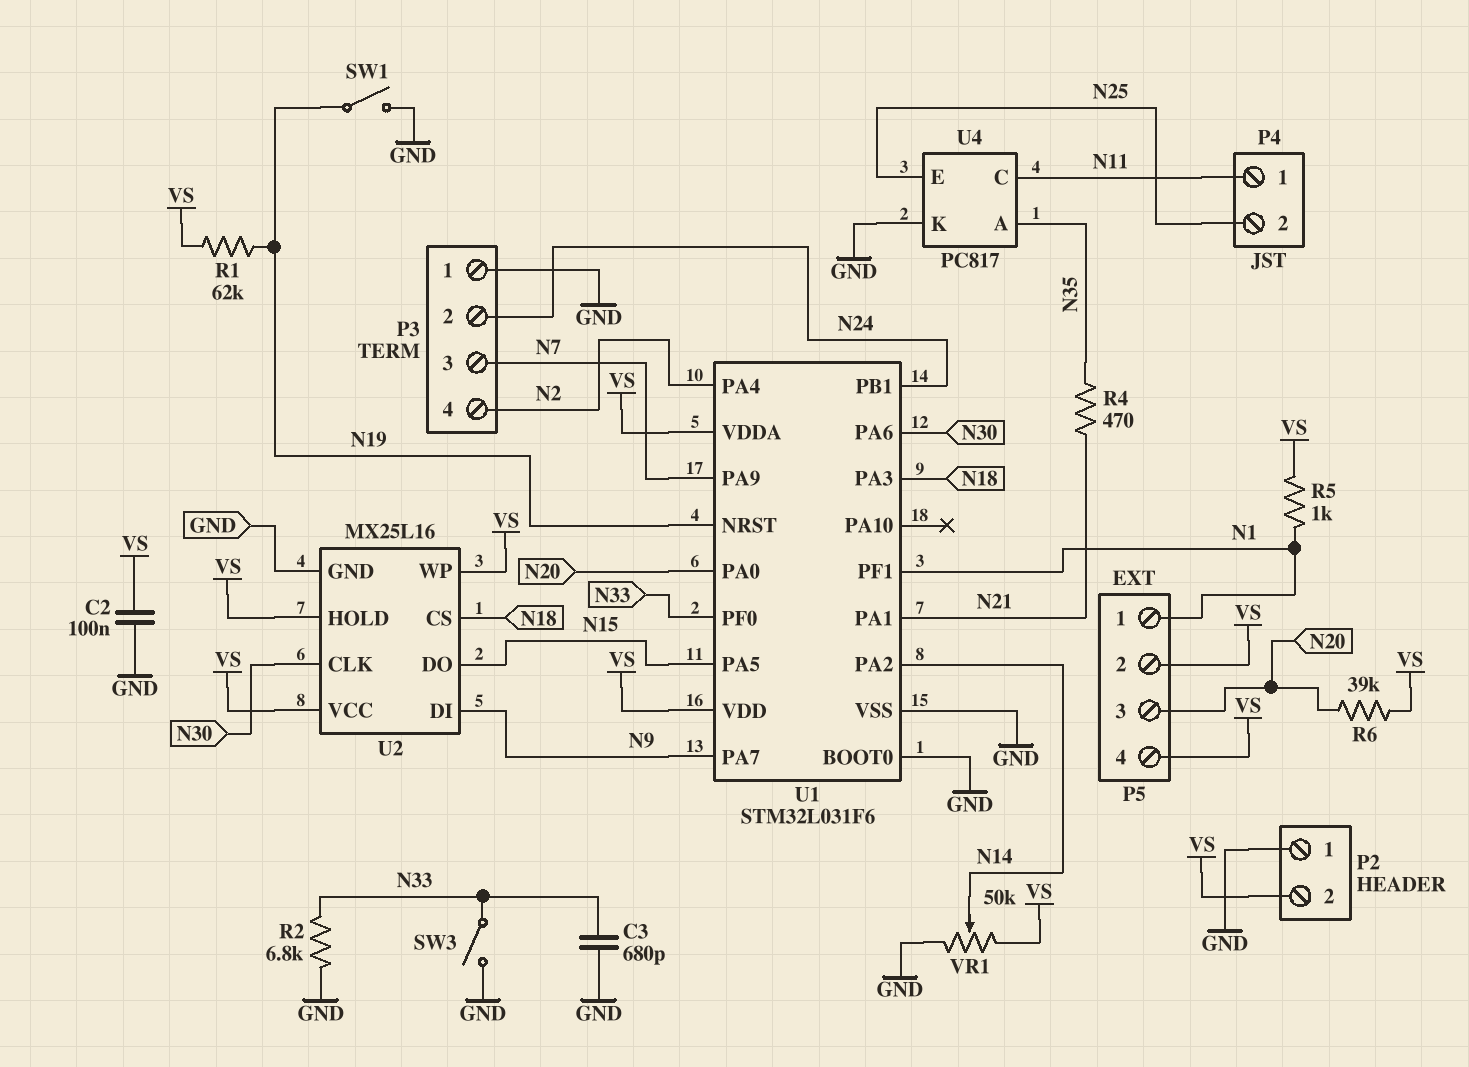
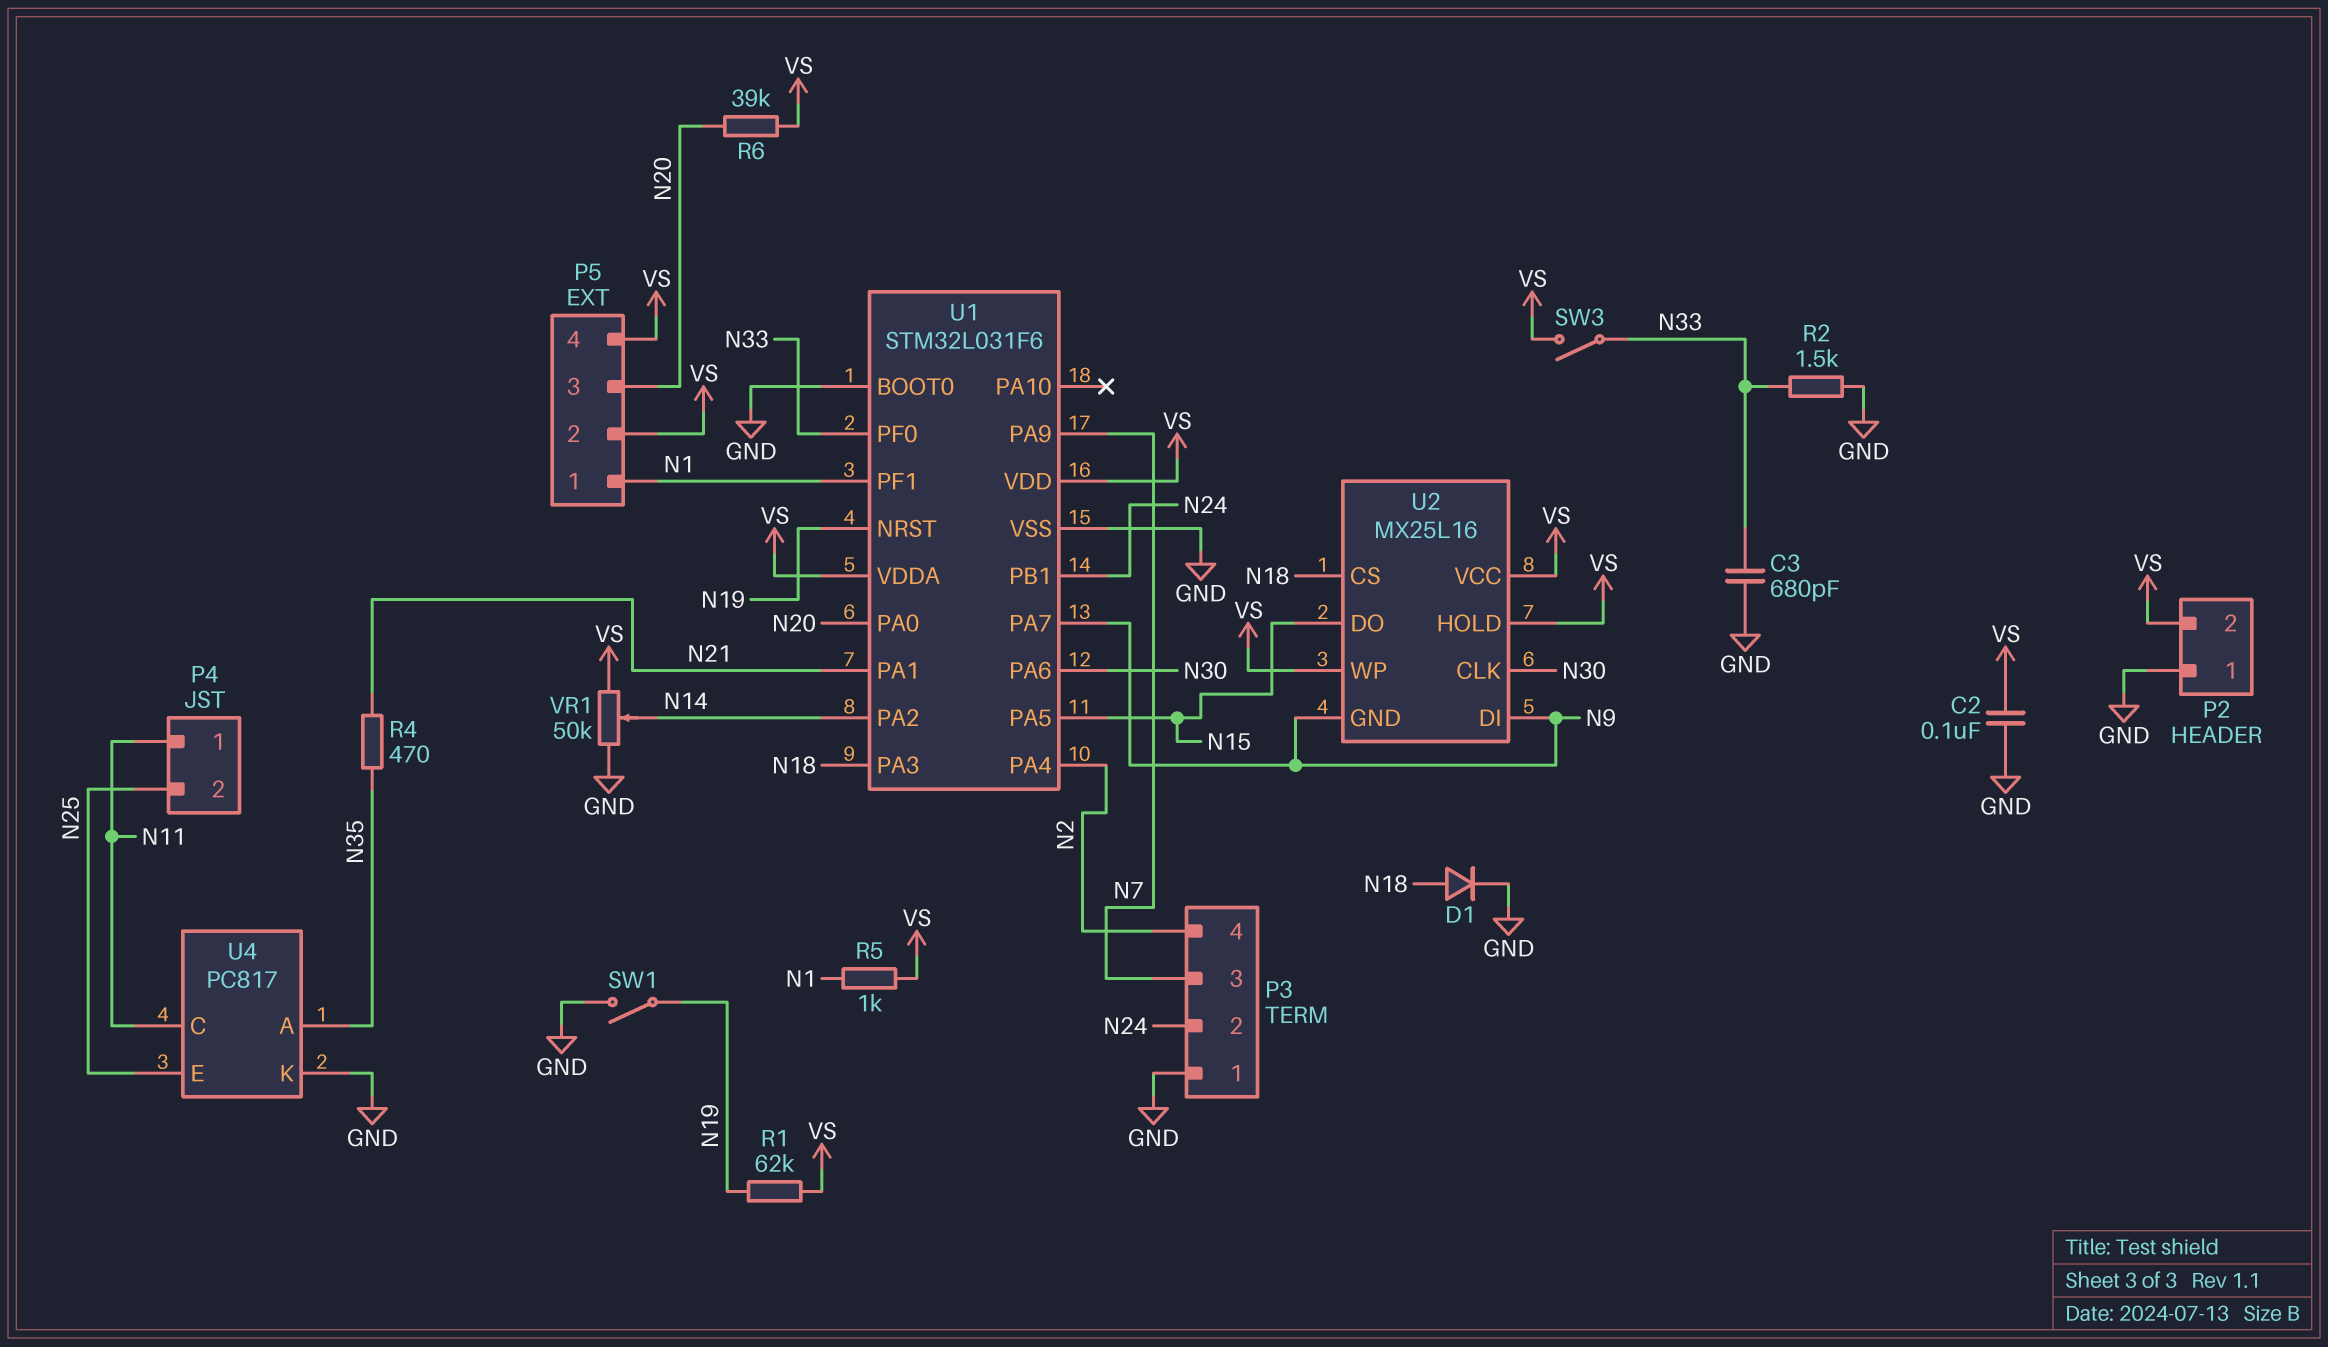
D1: none -> diode (A N18, K GND)
R2: 6.8k (GND, N33) -> 1.5k (GND, N33)
SW3: switch (GND, N33) -> switch (N33, VS)
U2 pin GND: GND -> N9

